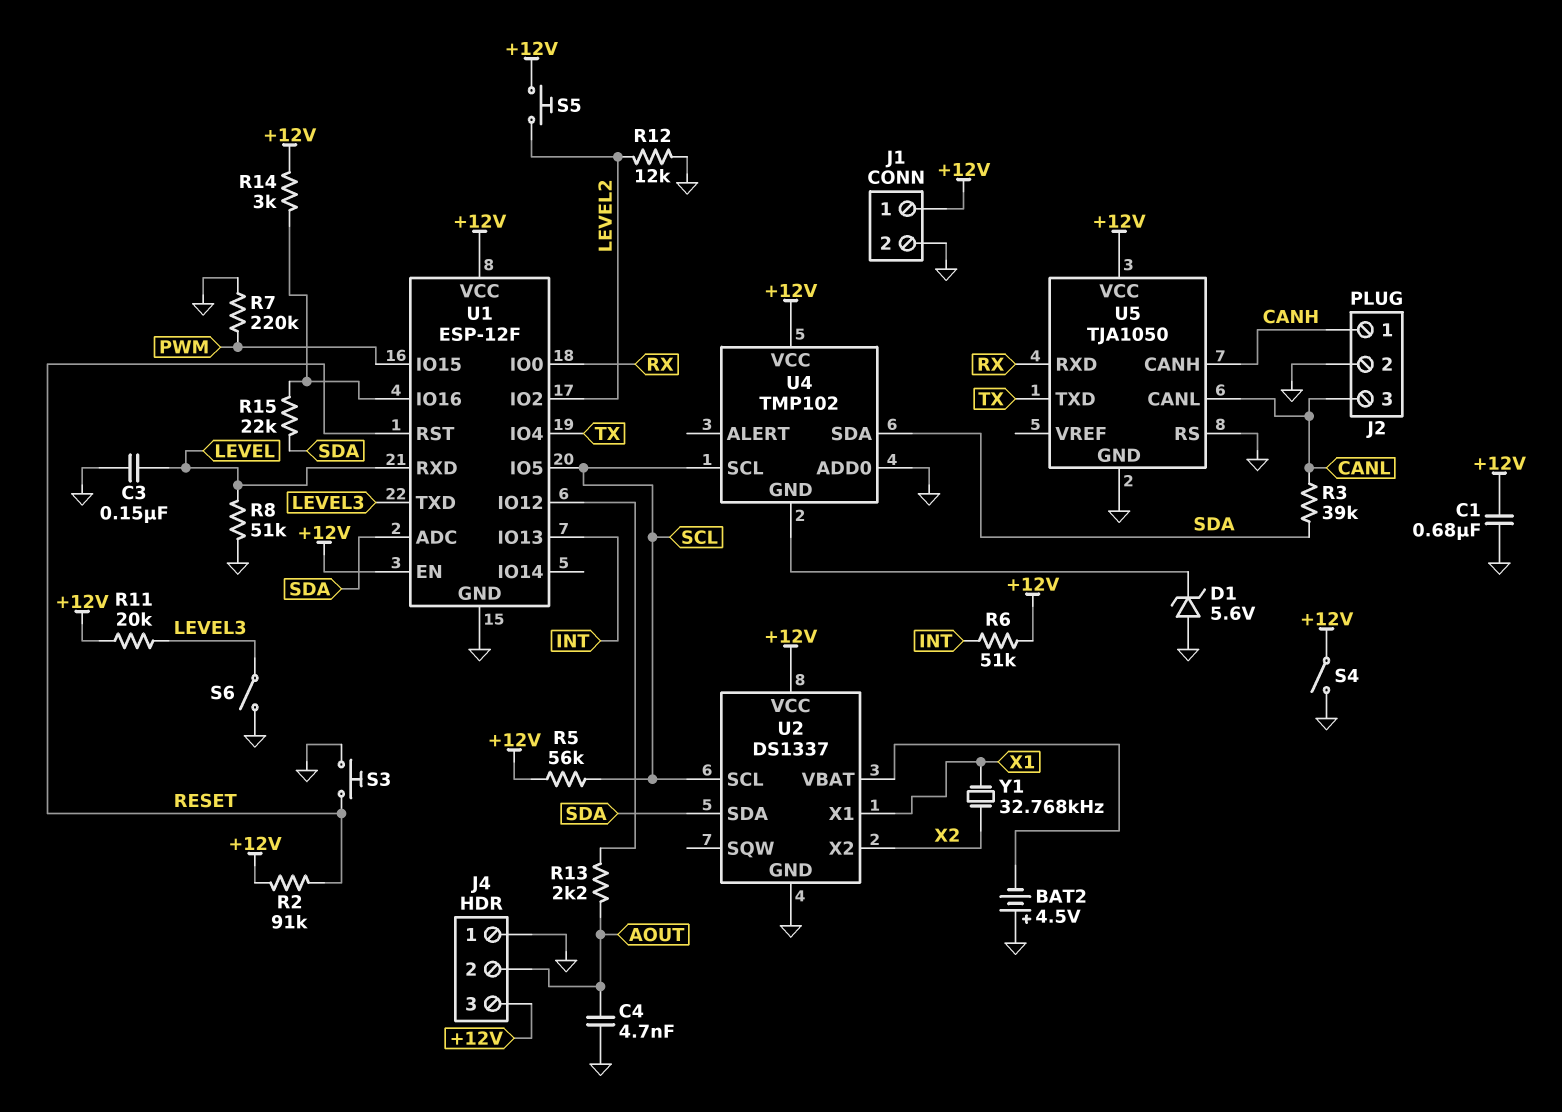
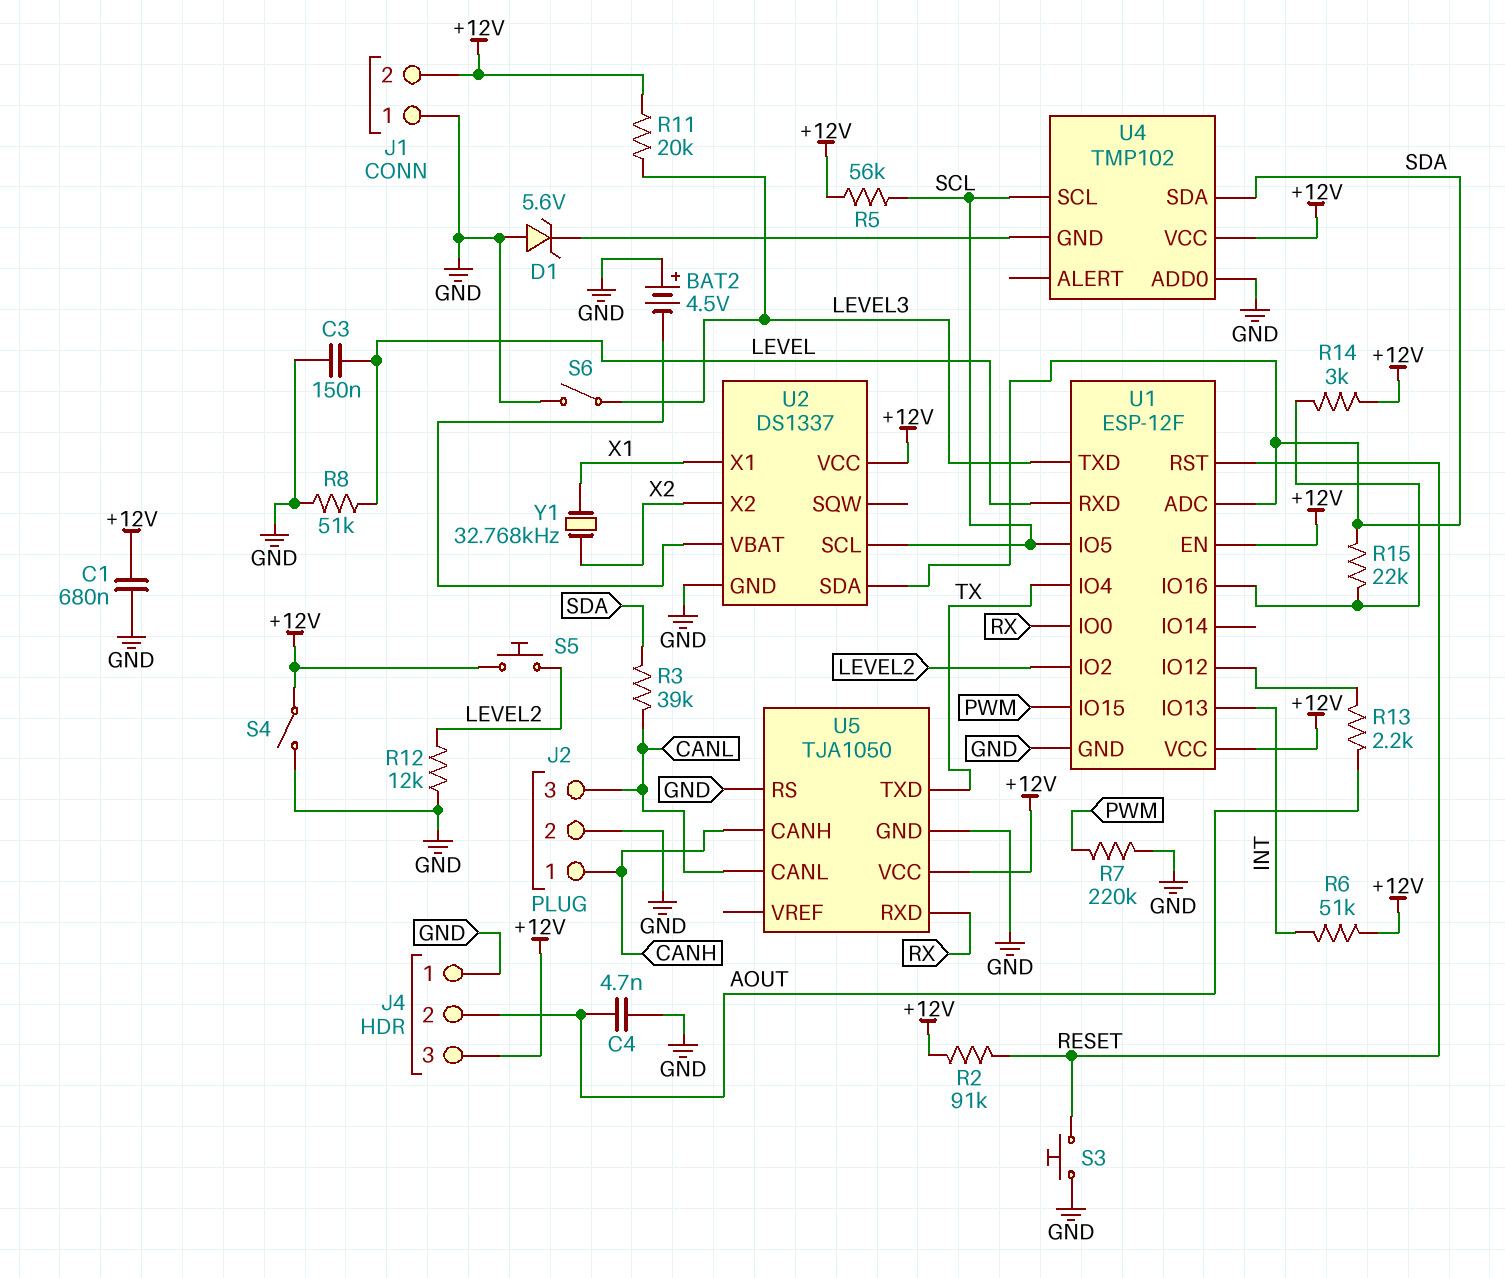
J1 pin 1: +12V -> GND
J1 pin 2: GND -> +12V

